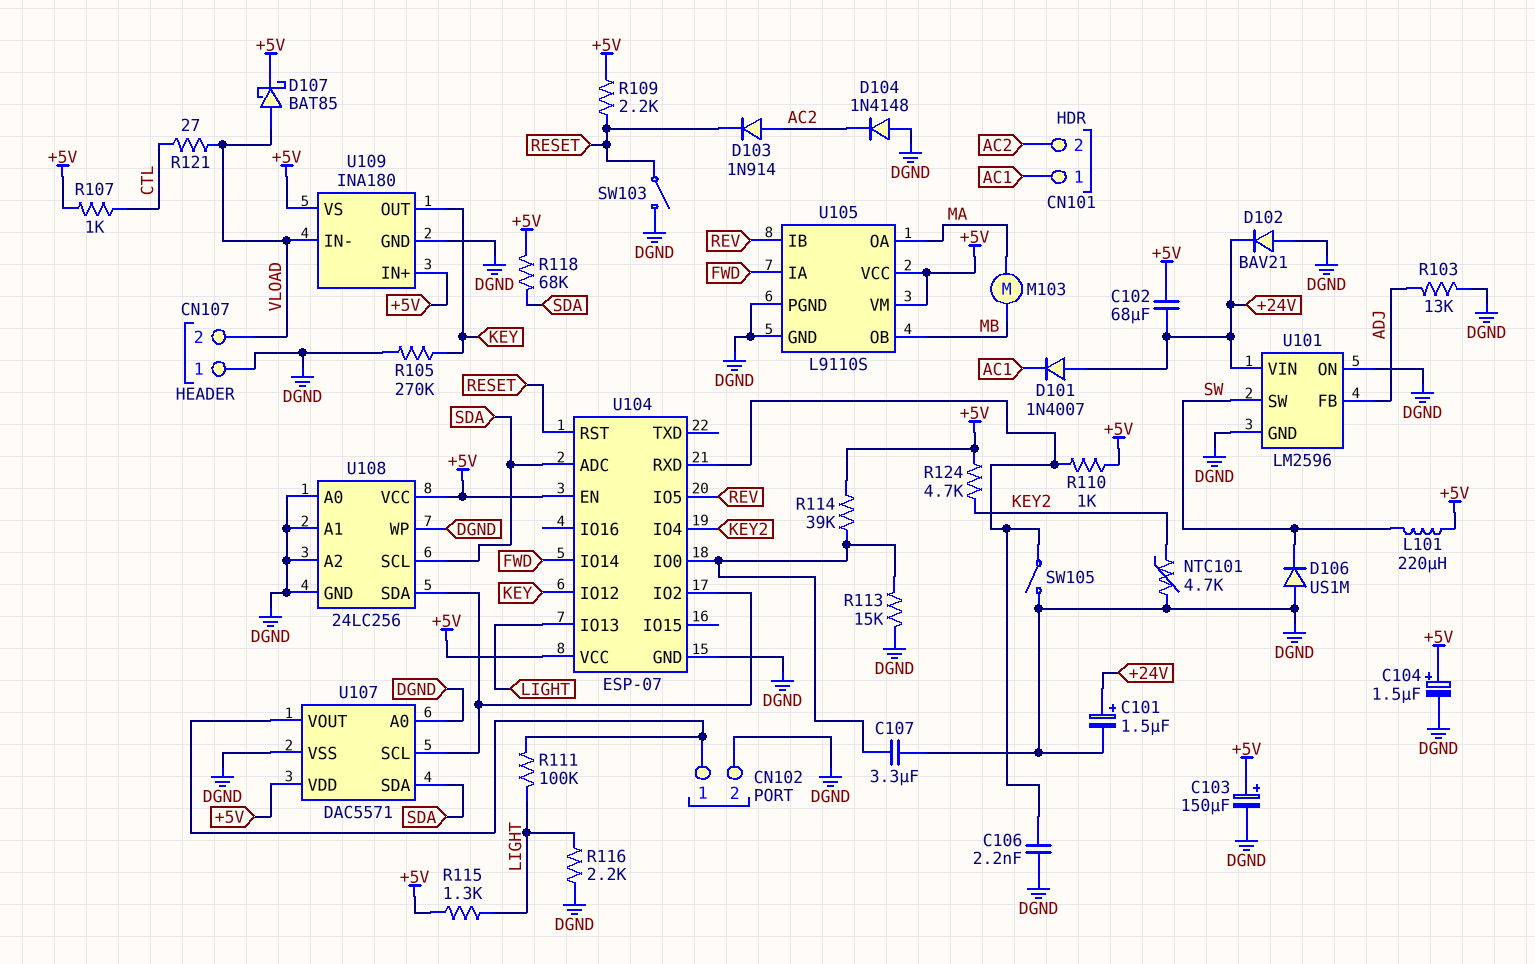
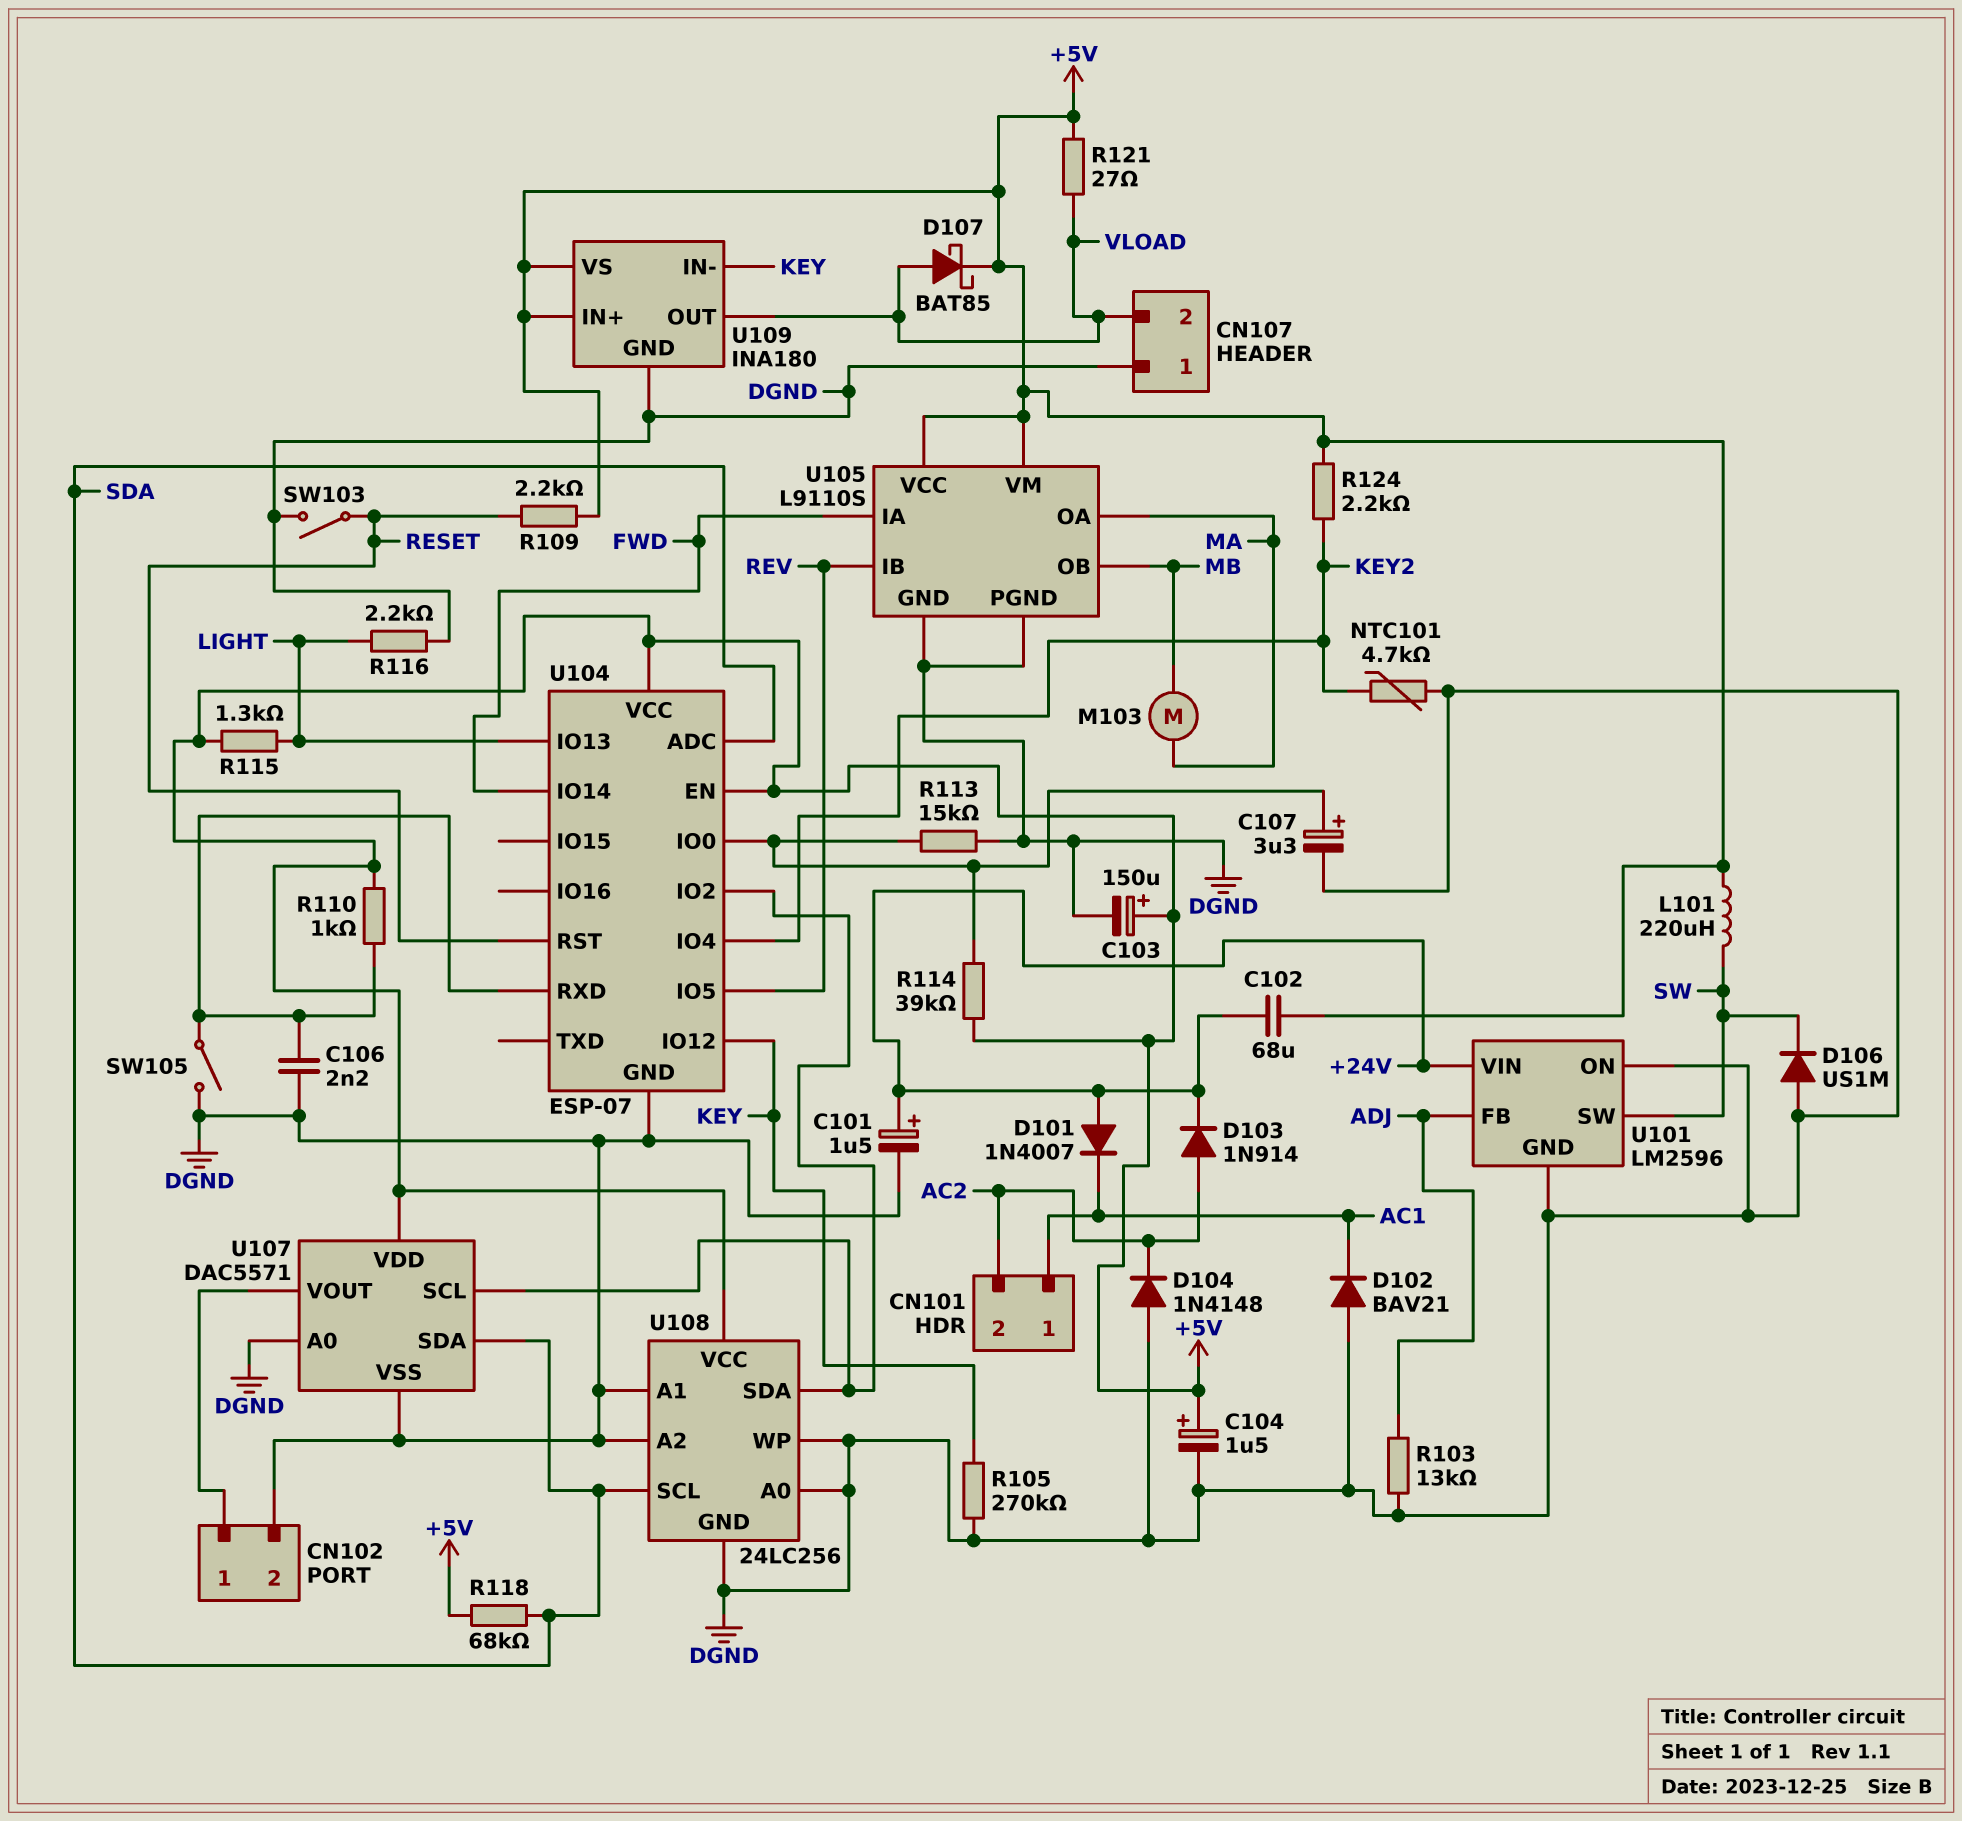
C107: 3.3uF (DGND, U104/IO0) -> 3.3uF (plus U104/IO0, minus DGND)
D102: diode BAV21 (A DGND, K +24V) -> diode BAV21 (A DGND, K AC1)
D103: diode 1N914 (A AC2, K RESET) -> diode 1N914 (A AC2, K +24V)
R107: 1k (+5V, CTL) -> none
R111: 100k (CN102/1, LIGHT) -> none
R121: 27 (CTL, VLOAD) -> 27 (+5V, VLOAD)
R124: 4.7k (+5V, KEY2) -> 2.2k (+5V, KEY2)
U109 pin IN-: VLOAD -> KEY
U109 pin OUT: KEY -> VLOAD

